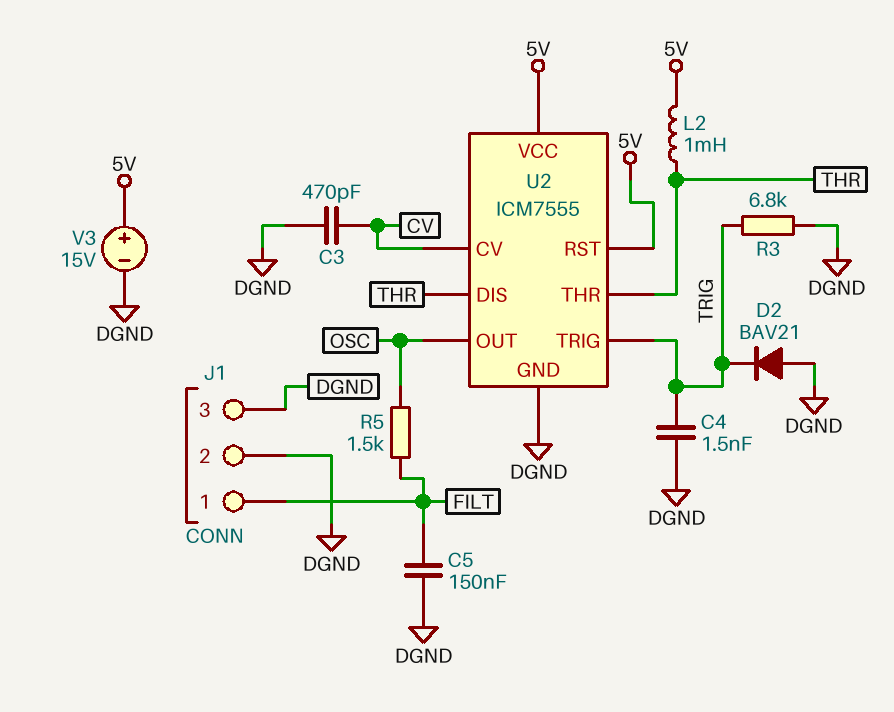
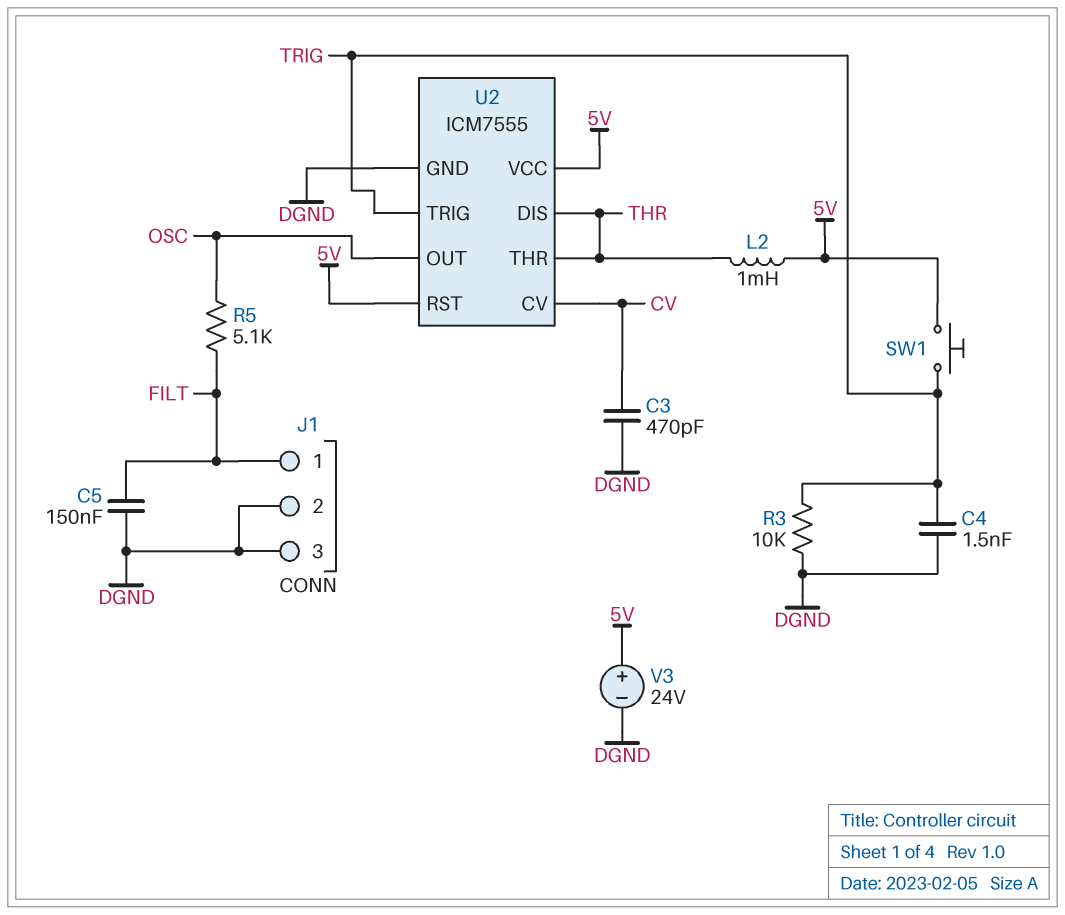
D2: diode BAV21 (A DGND, K TRIG) -> none
R3: 6.8k (DGND, TRIG) -> 10k (DGND, TRIG)
R5: 1.5k (FILT, OSC) -> 5.1k (FILT, OSC)
SW1: none -> button (5V, TRIG)
V3: 15V (plus 5V, minus DGND) -> 24V (plus 5V, minus DGND)

